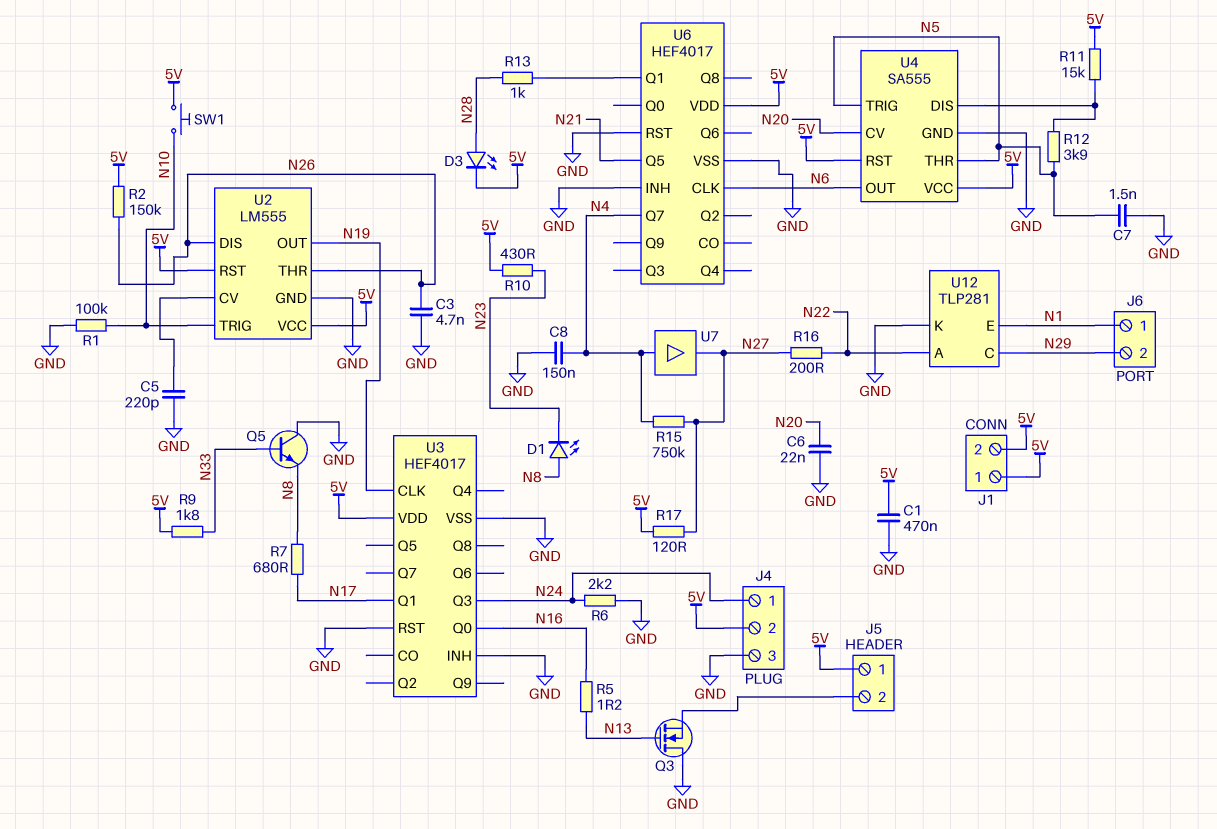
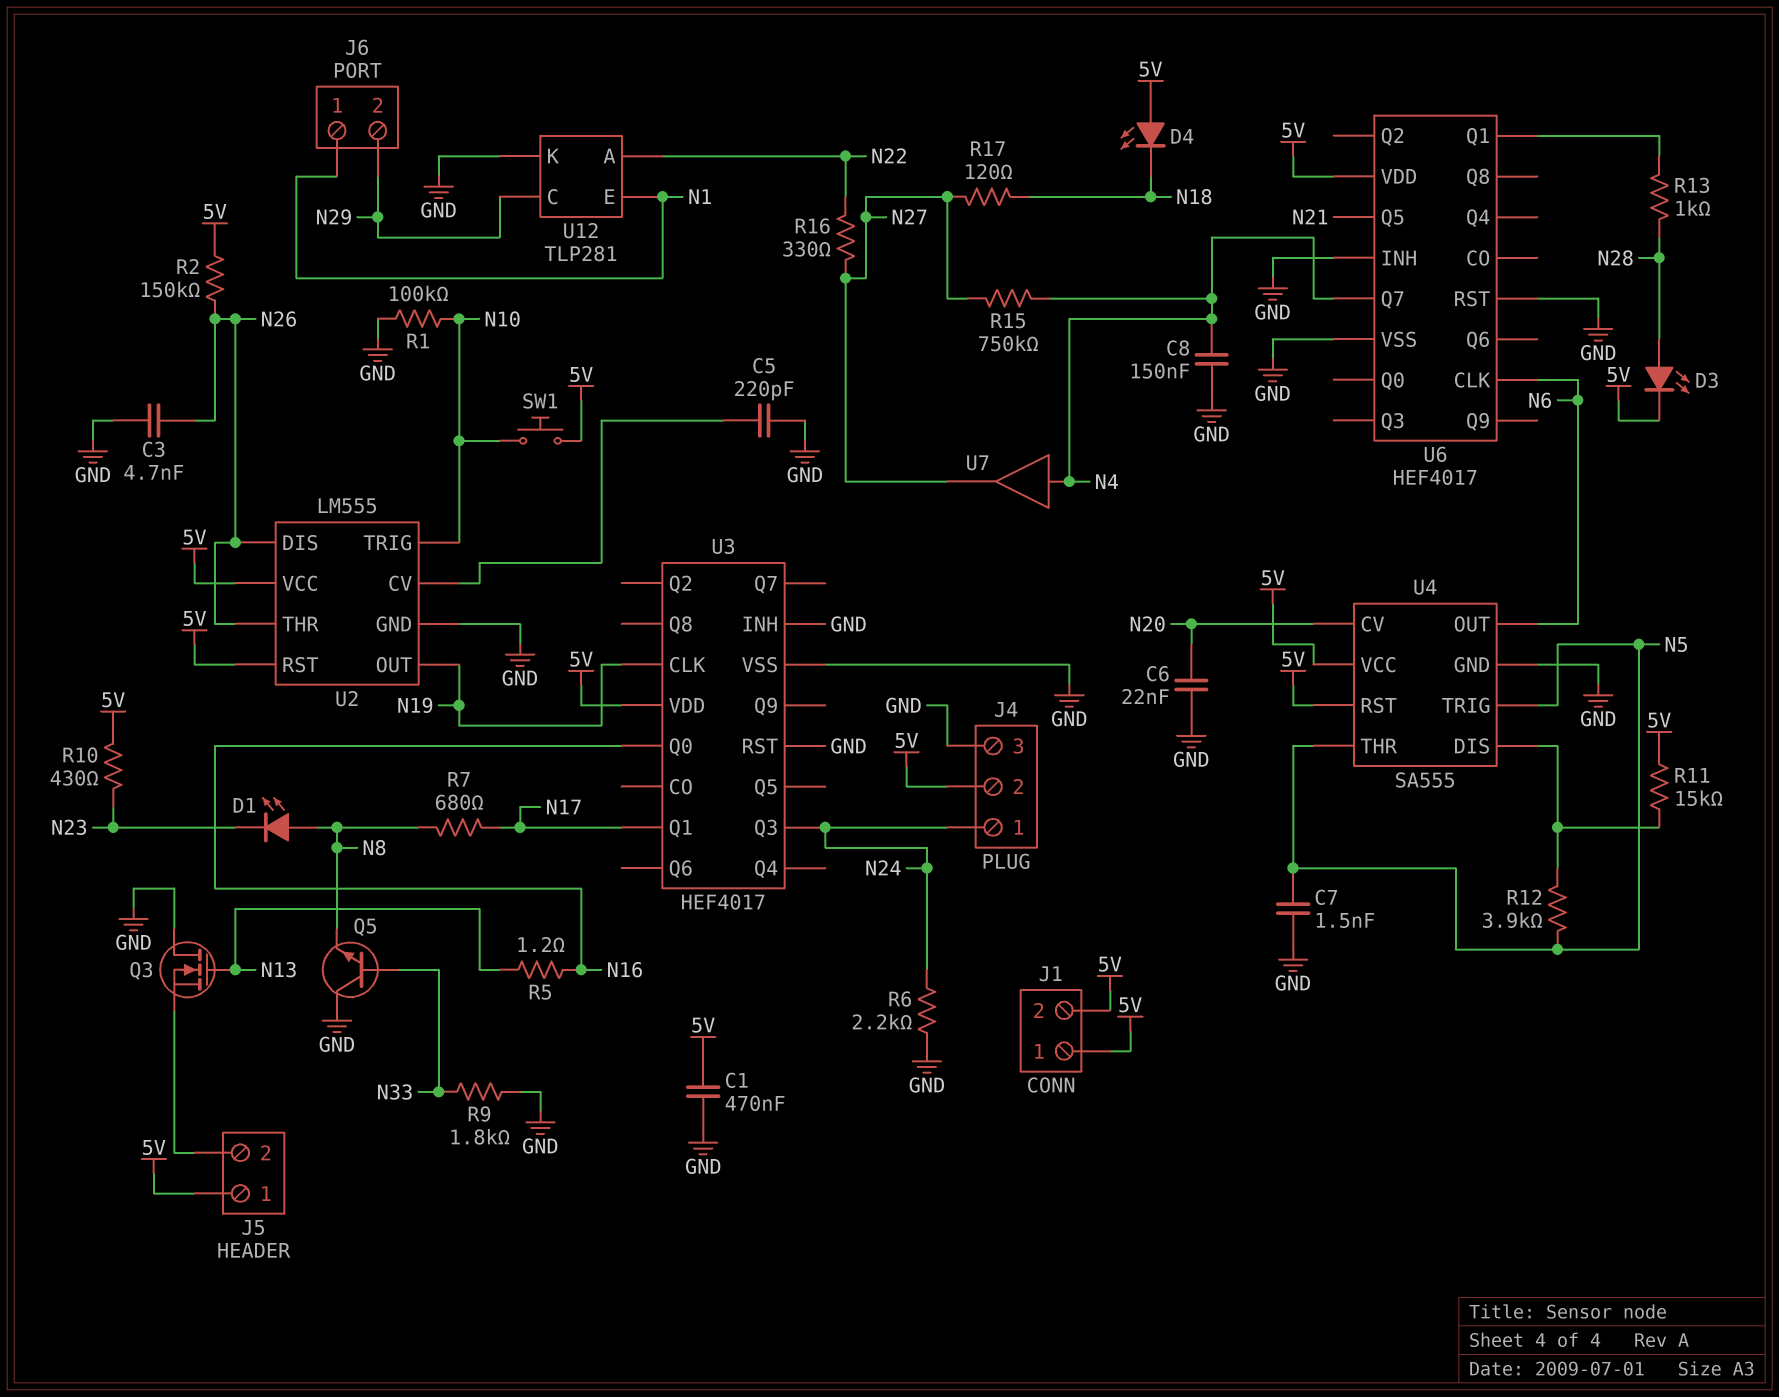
D4: none -> LED (A 5V, K N18)
R9: 1.8k (5V, N33) -> 1.8k (GND, N33)
R16: 200 (N22, N27) -> 330 (N22, N27)
R17: 120 (5V, N27) -> 120 (N18, N27)

